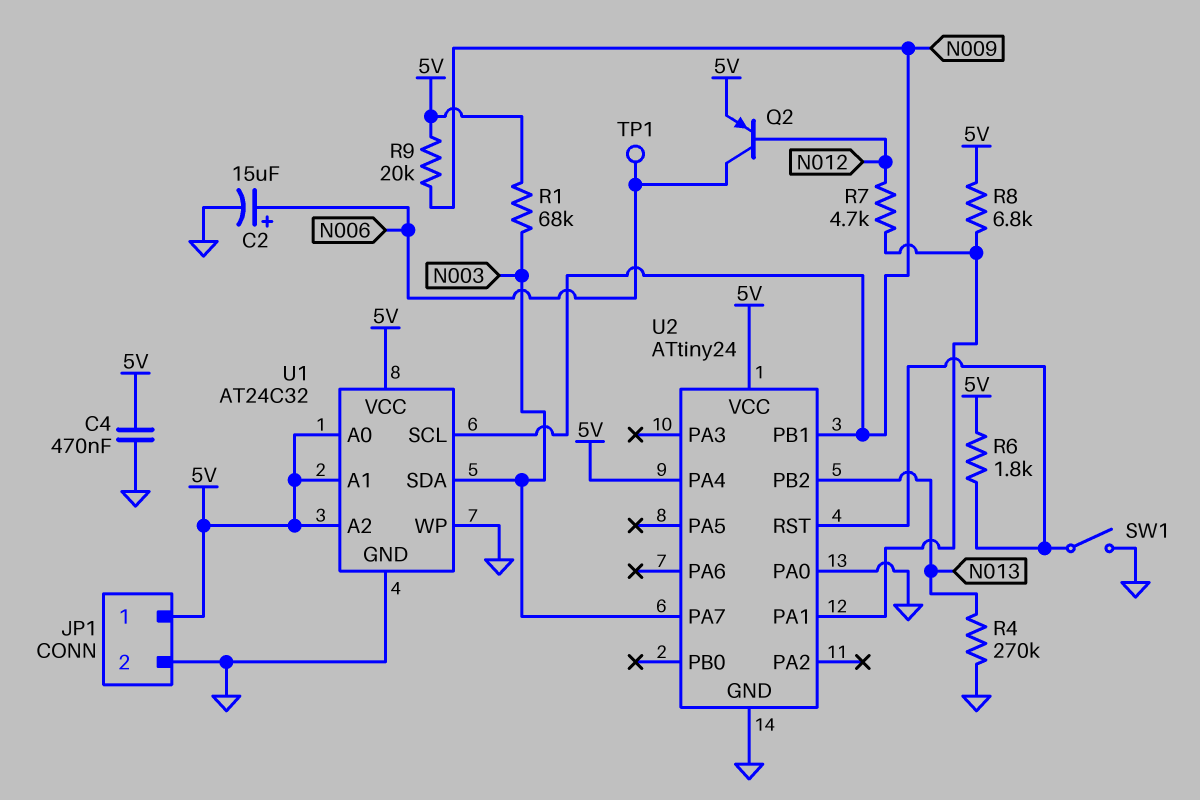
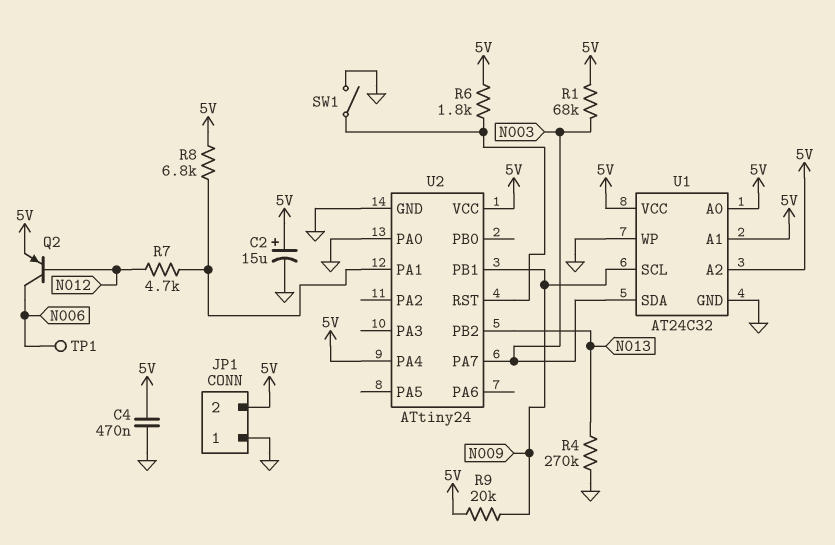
C2: 15uF (plus N006, minus GND) -> 15uF (plus 5V, minus GND)
JP1 pin 1: 5V -> GND
JP1 pin 2: GND -> 5V

